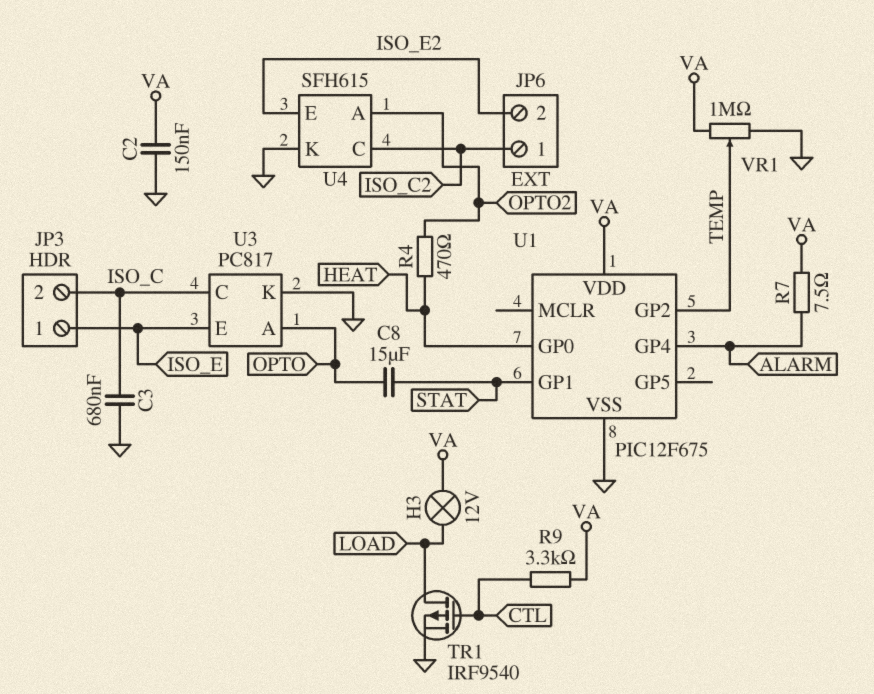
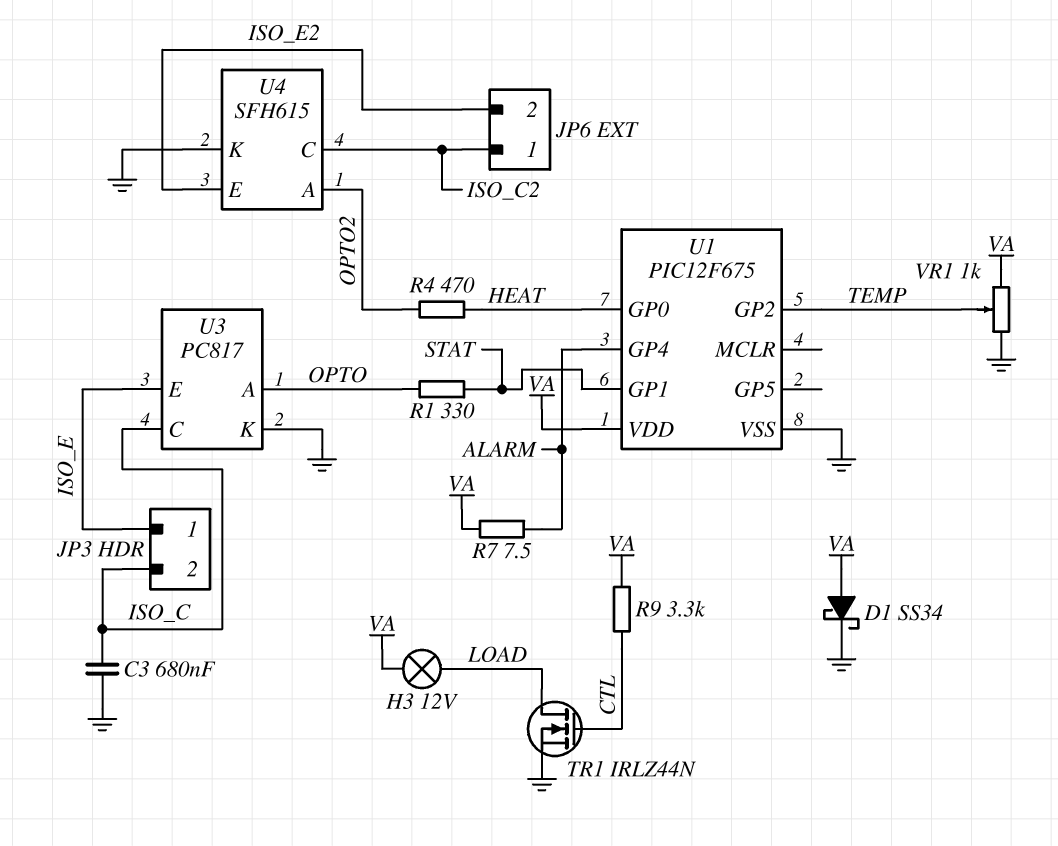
C2: 150nF (GND, VA) -> none
C8: 15uF (OPTO, STAT) -> none
D1: none -> schottky SS34 (A VA, K GND)
R1: none -> 330 (OPTO, STAT)
TR1: PMOS IRF9540 (G CTL, D LOAD, S GND) -> NMOS IRLZ44N (G CTL, D LOAD, S GND)
VR1: 1M (GND, VA, wiper TEMP) -> 1k (GND, VA, wiper TEMP)

